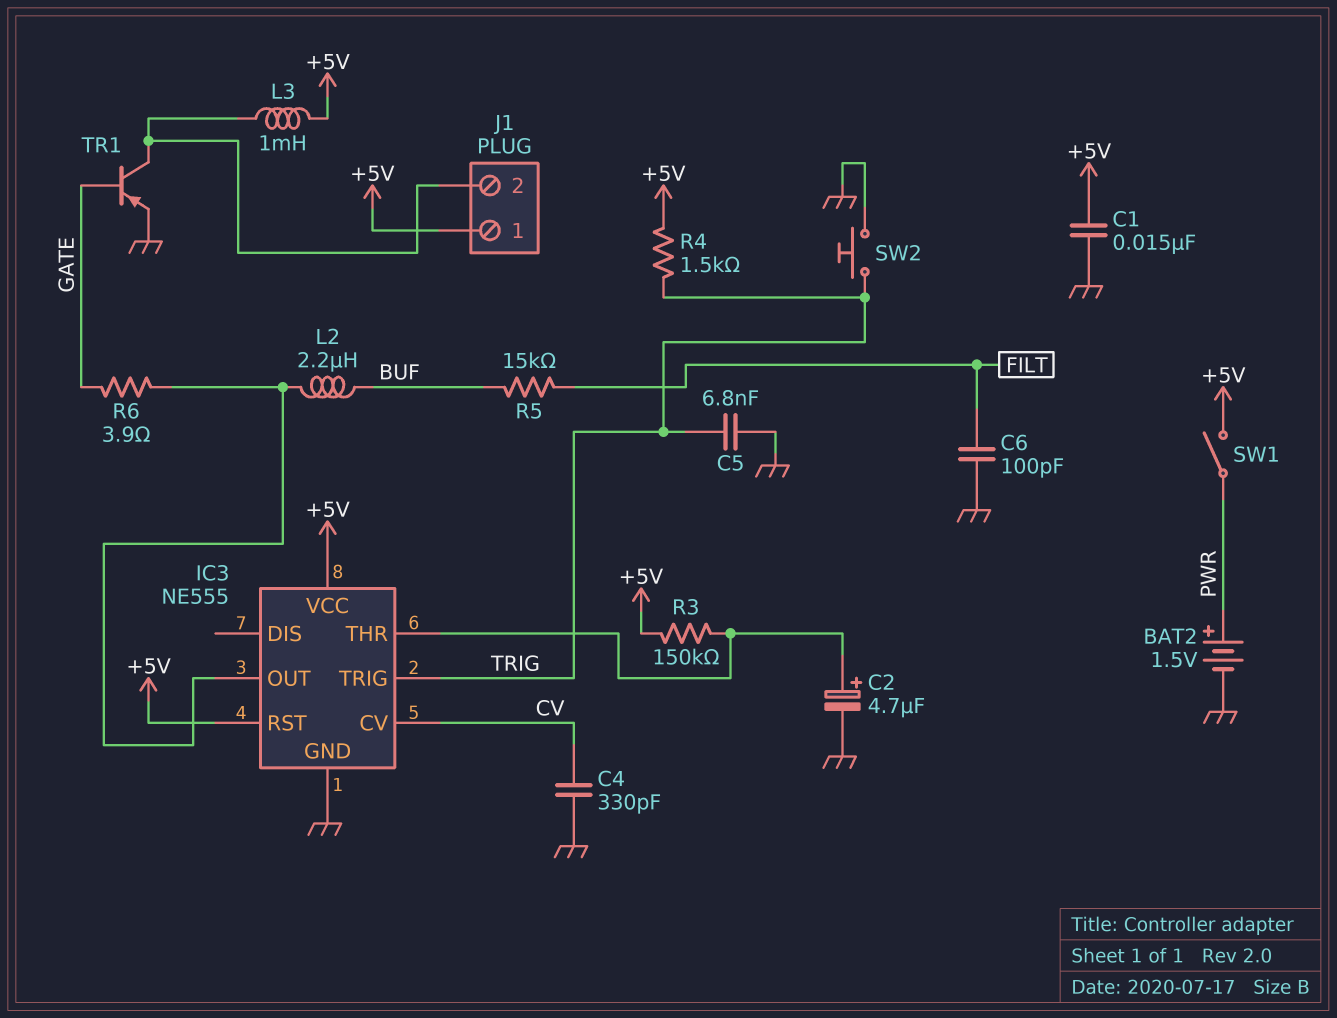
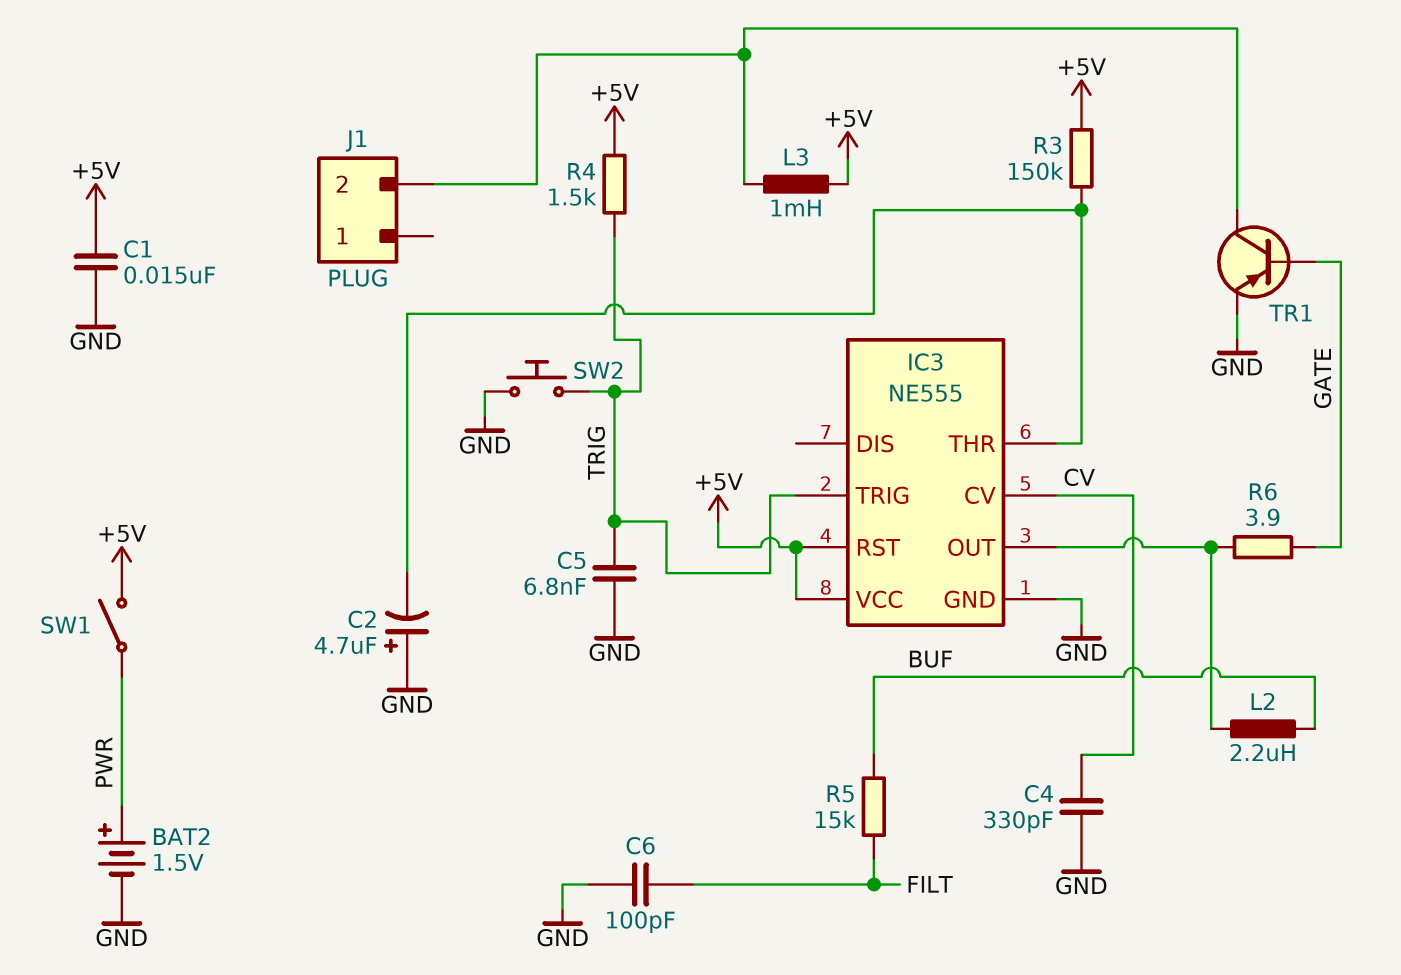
C2: 4.7uF (plus IC3/THR, minus GND) -> 4.7uF (plus GND, minus IC3/THR)
J1 pin 1: +5V -> none

